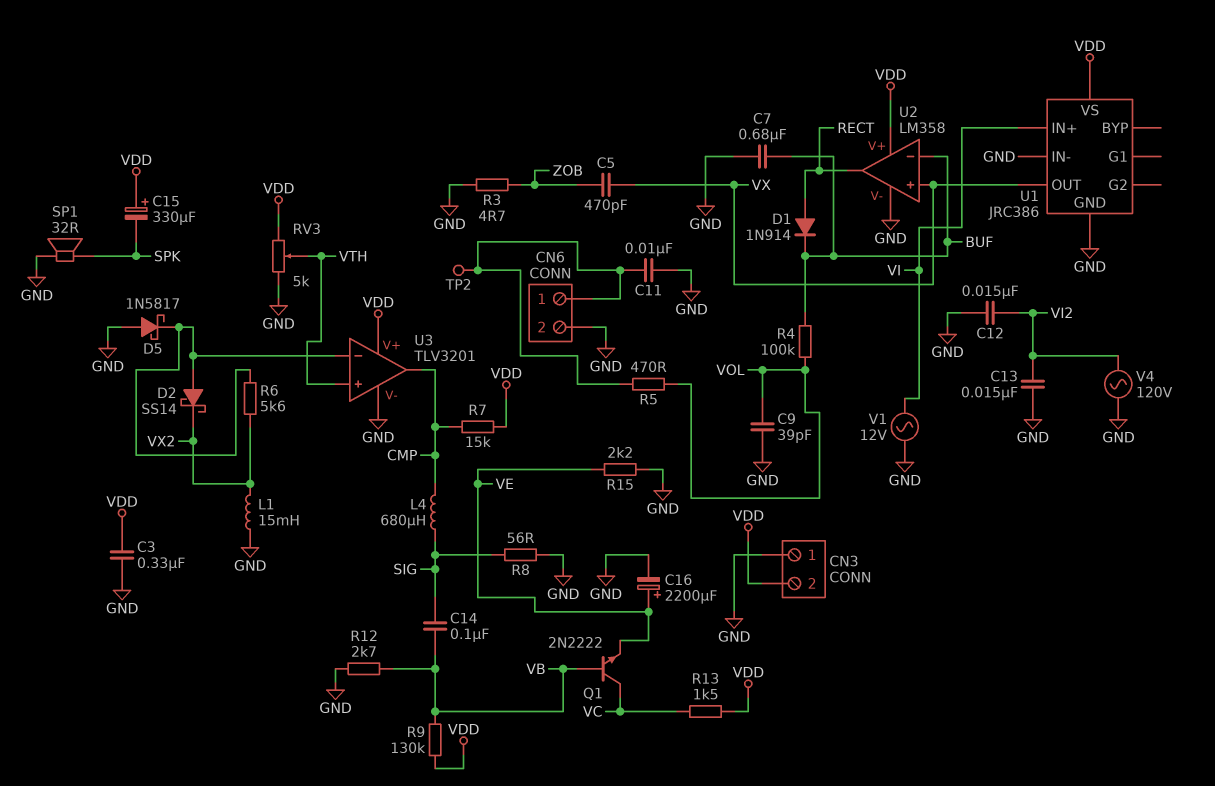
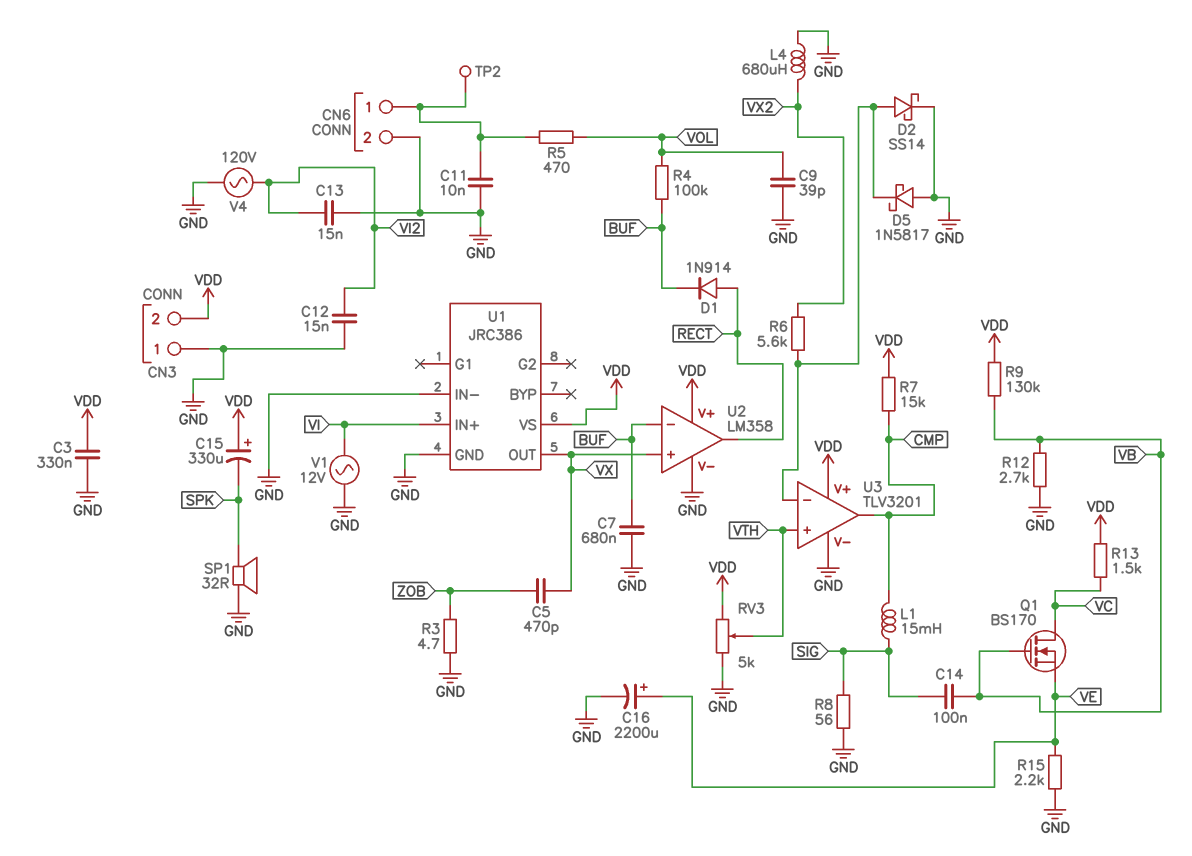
D2: schottky SS14 (A U3/in-, K VX2) -> schottky SS14 (A U3/in-, K GND)
L1: 15mH (GND, VX2) -> 15mH (CMP, SIG)
L4: 680uH (CMP, SIG) -> 680uH (GND, VX2)
Q1: NPN 2N2222 (B VB, C VC, E VE) -> NMOS BS170 (G VB, D VC, S VE)

